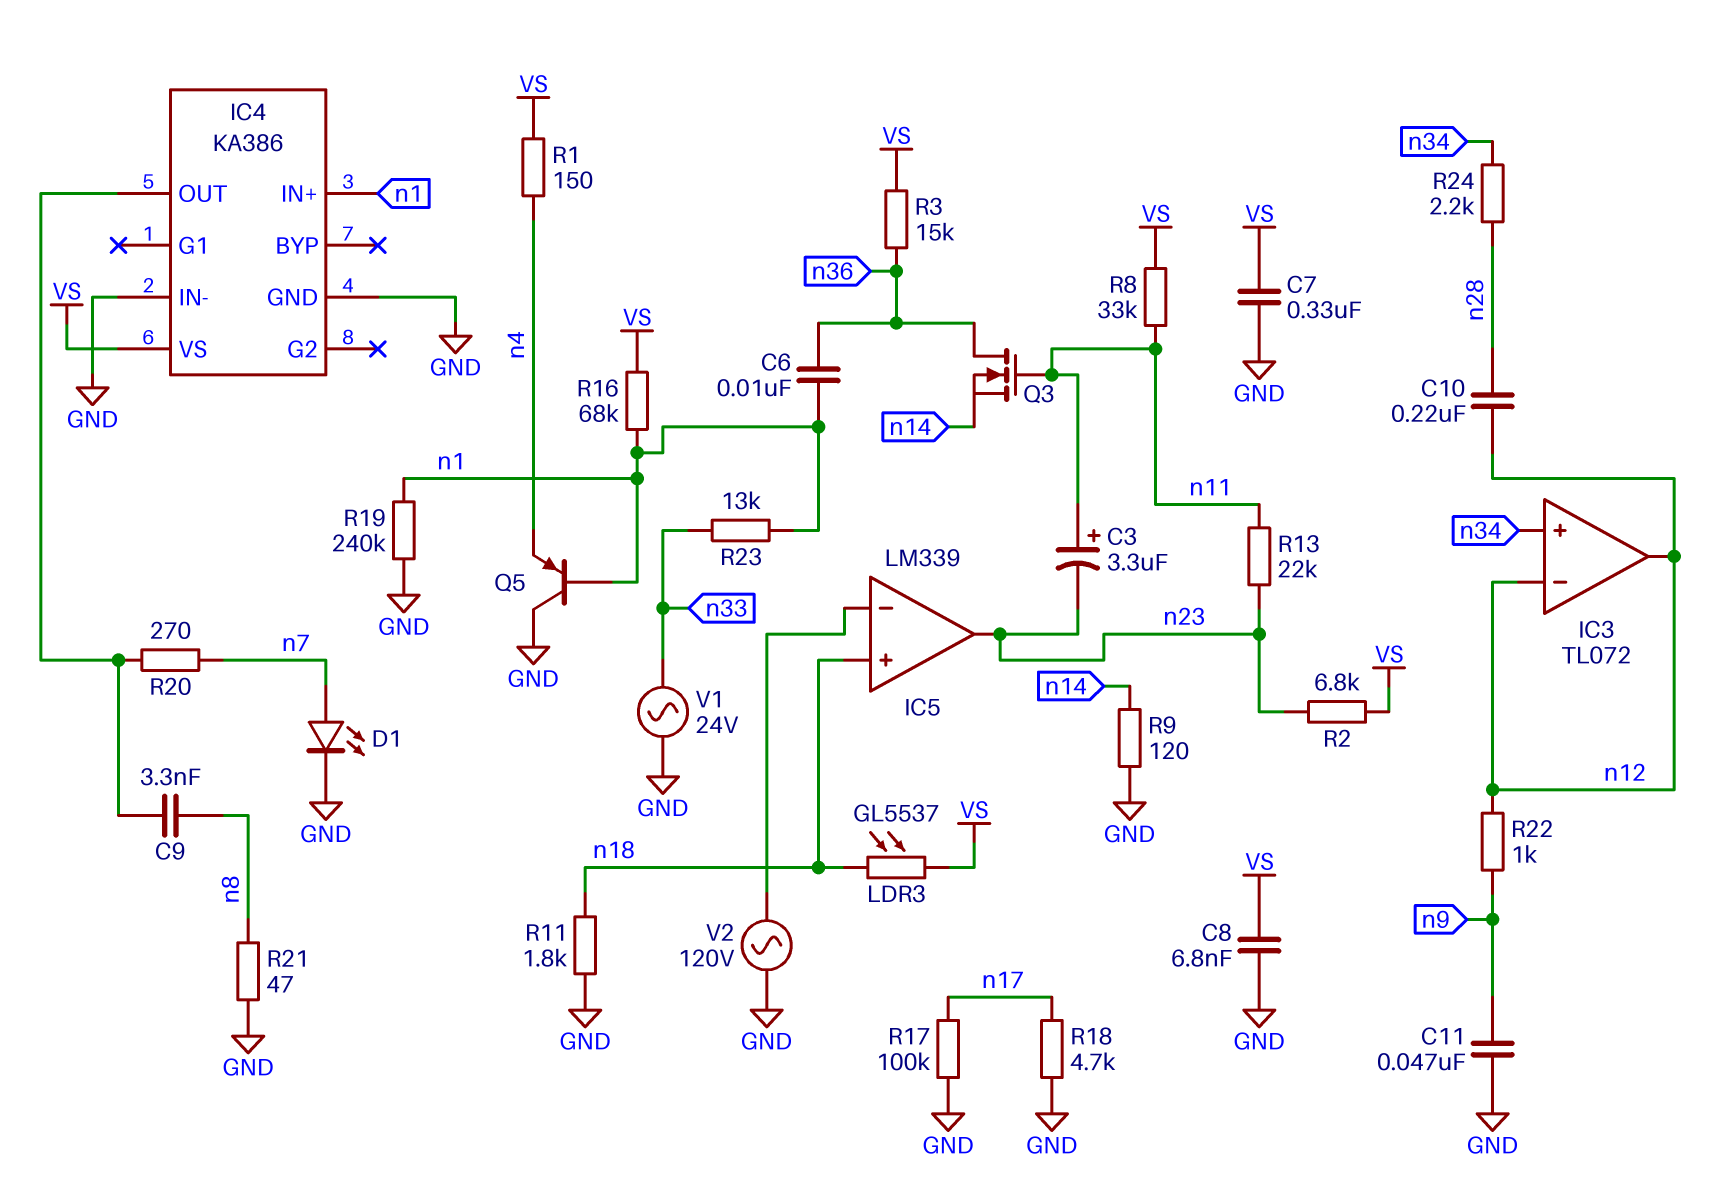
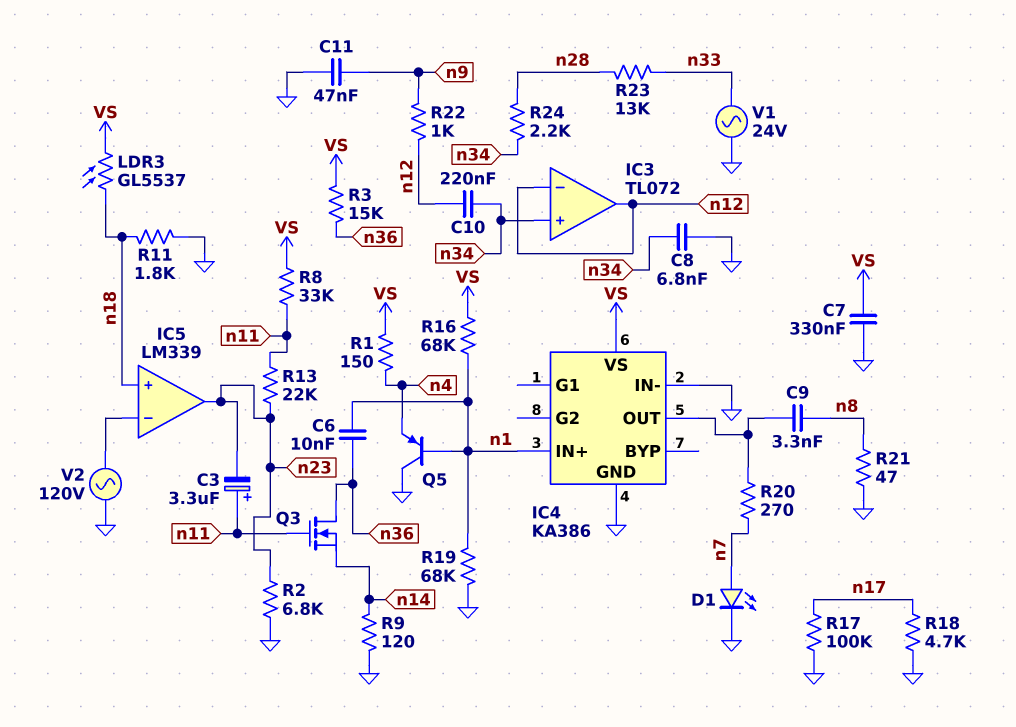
C8: 6.8nF (GND, VS) -> 6.8nF (GND, n34)
C10: 220nF (n12, n28) -> 220nF (n12, n34)
R2: 6.8k (VS, n23) -> 6.8k (GND, n23)
R19: 240k (GND, n1) -> 68k (GND, n1)
R23: 13k (n1, n33) -> 13k (n28, n33)

